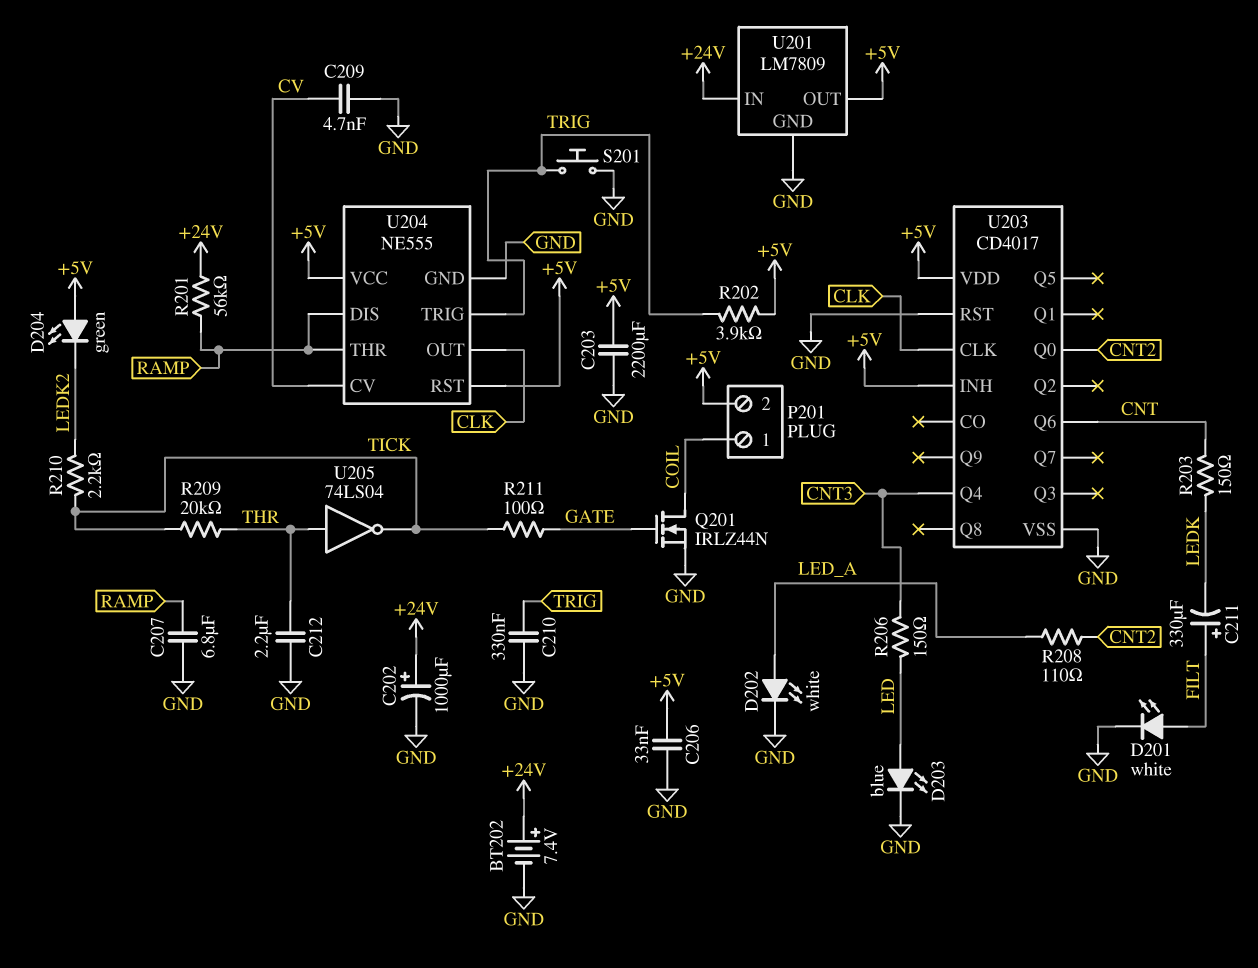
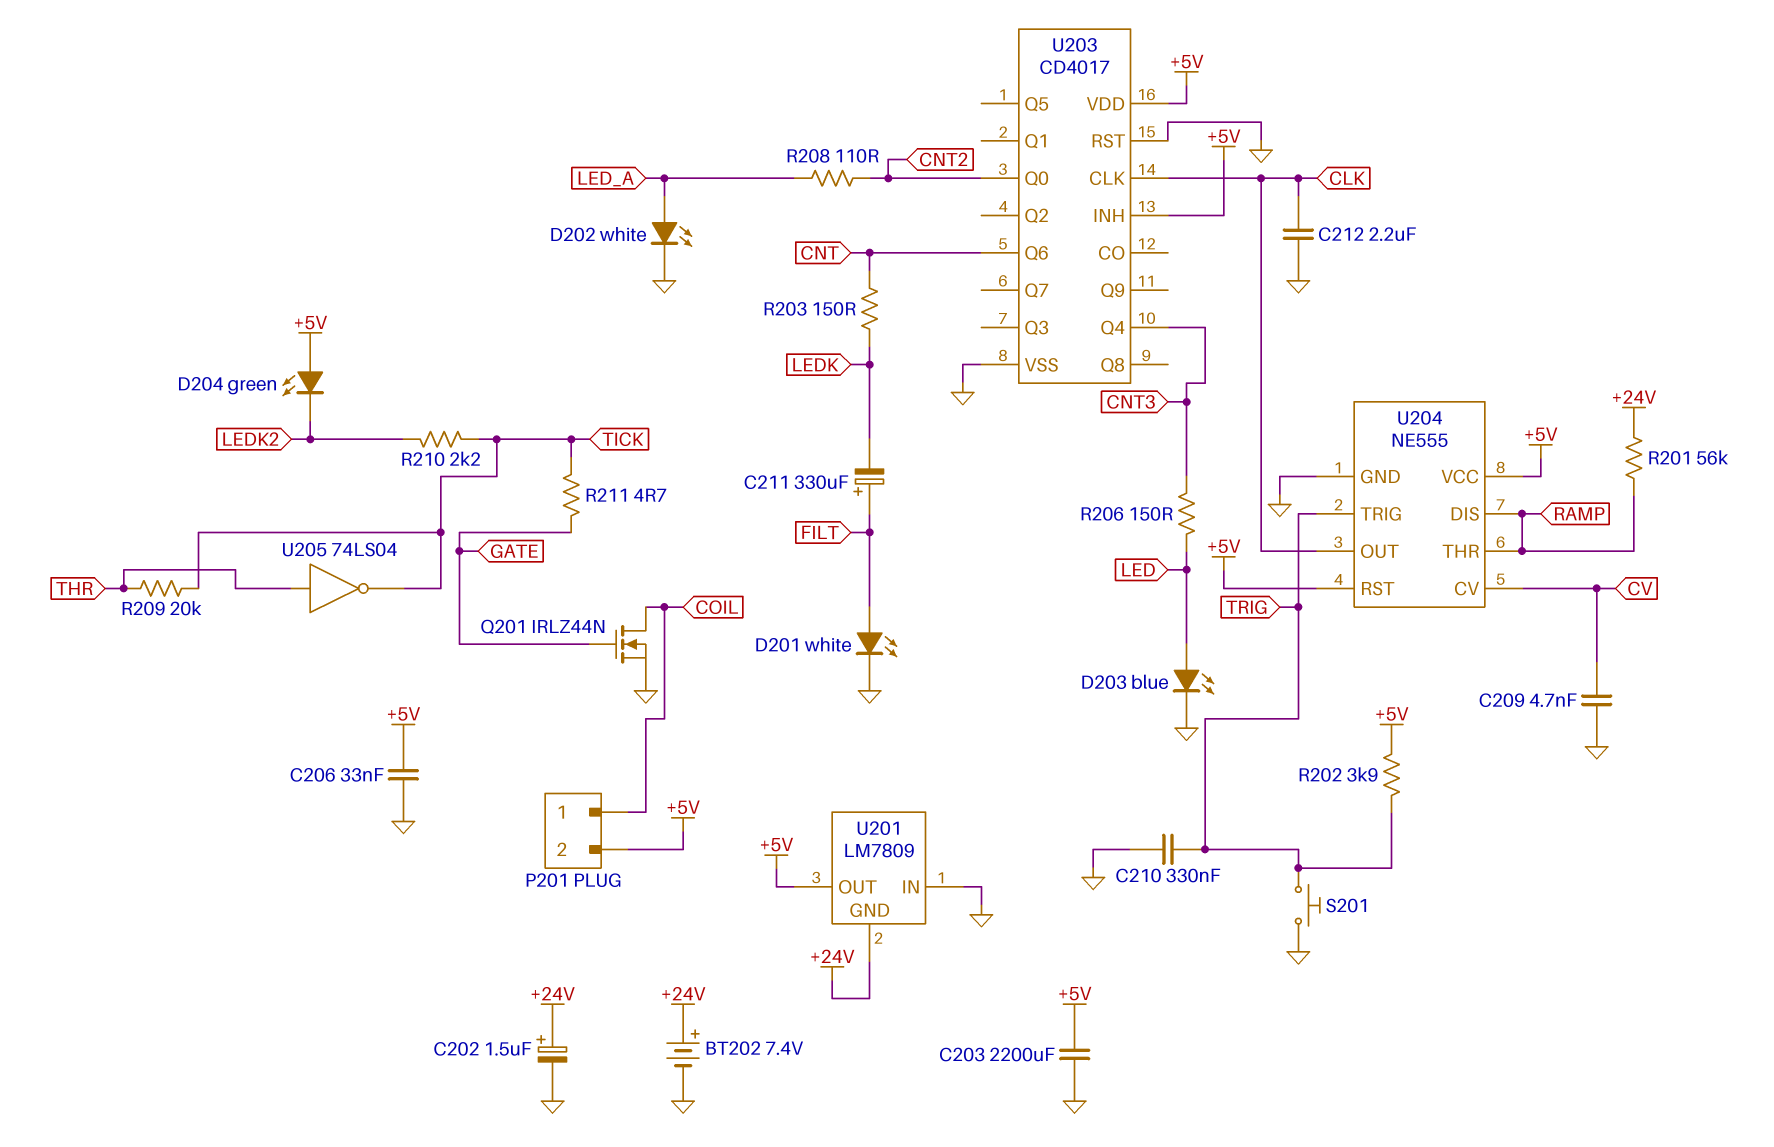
C202: 1000uF (plus +24V, minus GND) -> 1.5uF (plus +24V, minus GND)
C207: 6.8uF (GND, RAMP) -> none
C212: 2.2uF (GND, THR) -> 2.2uF (CLK, GND)
R211: 100 (GATE, TICK) -> 4.7 (GATE, TICK)
U201 pin GND: GND -> +24V
U201 pin IN: +24V -> GND

